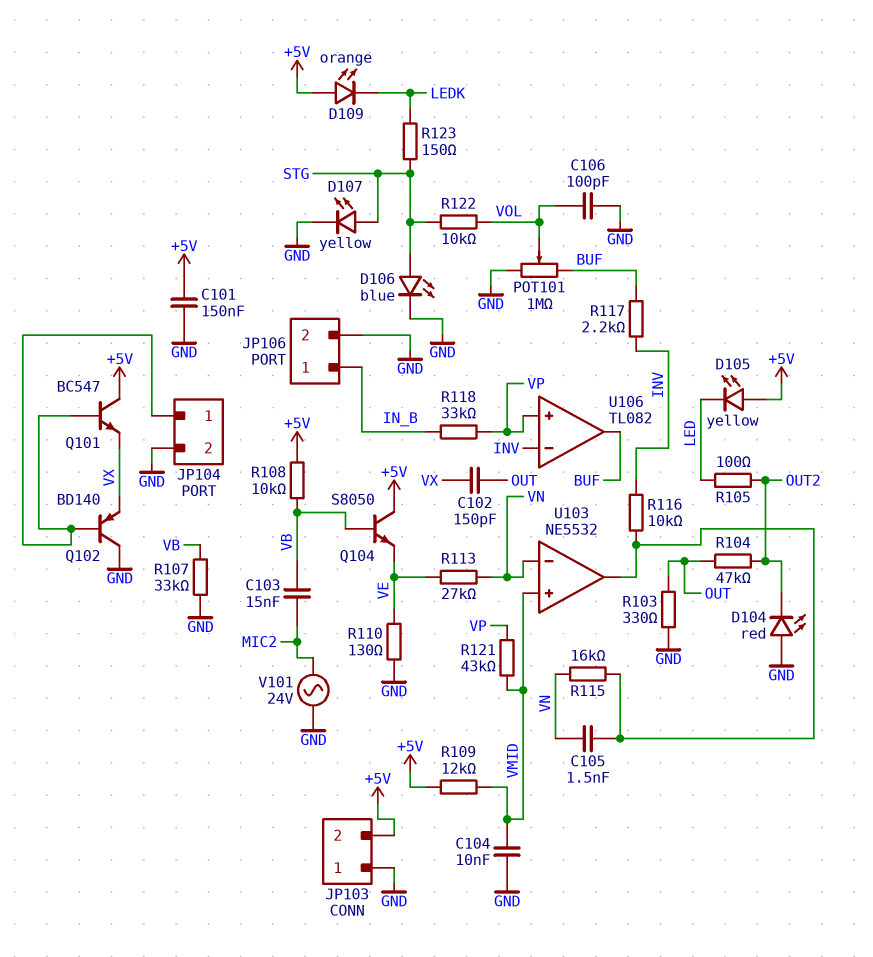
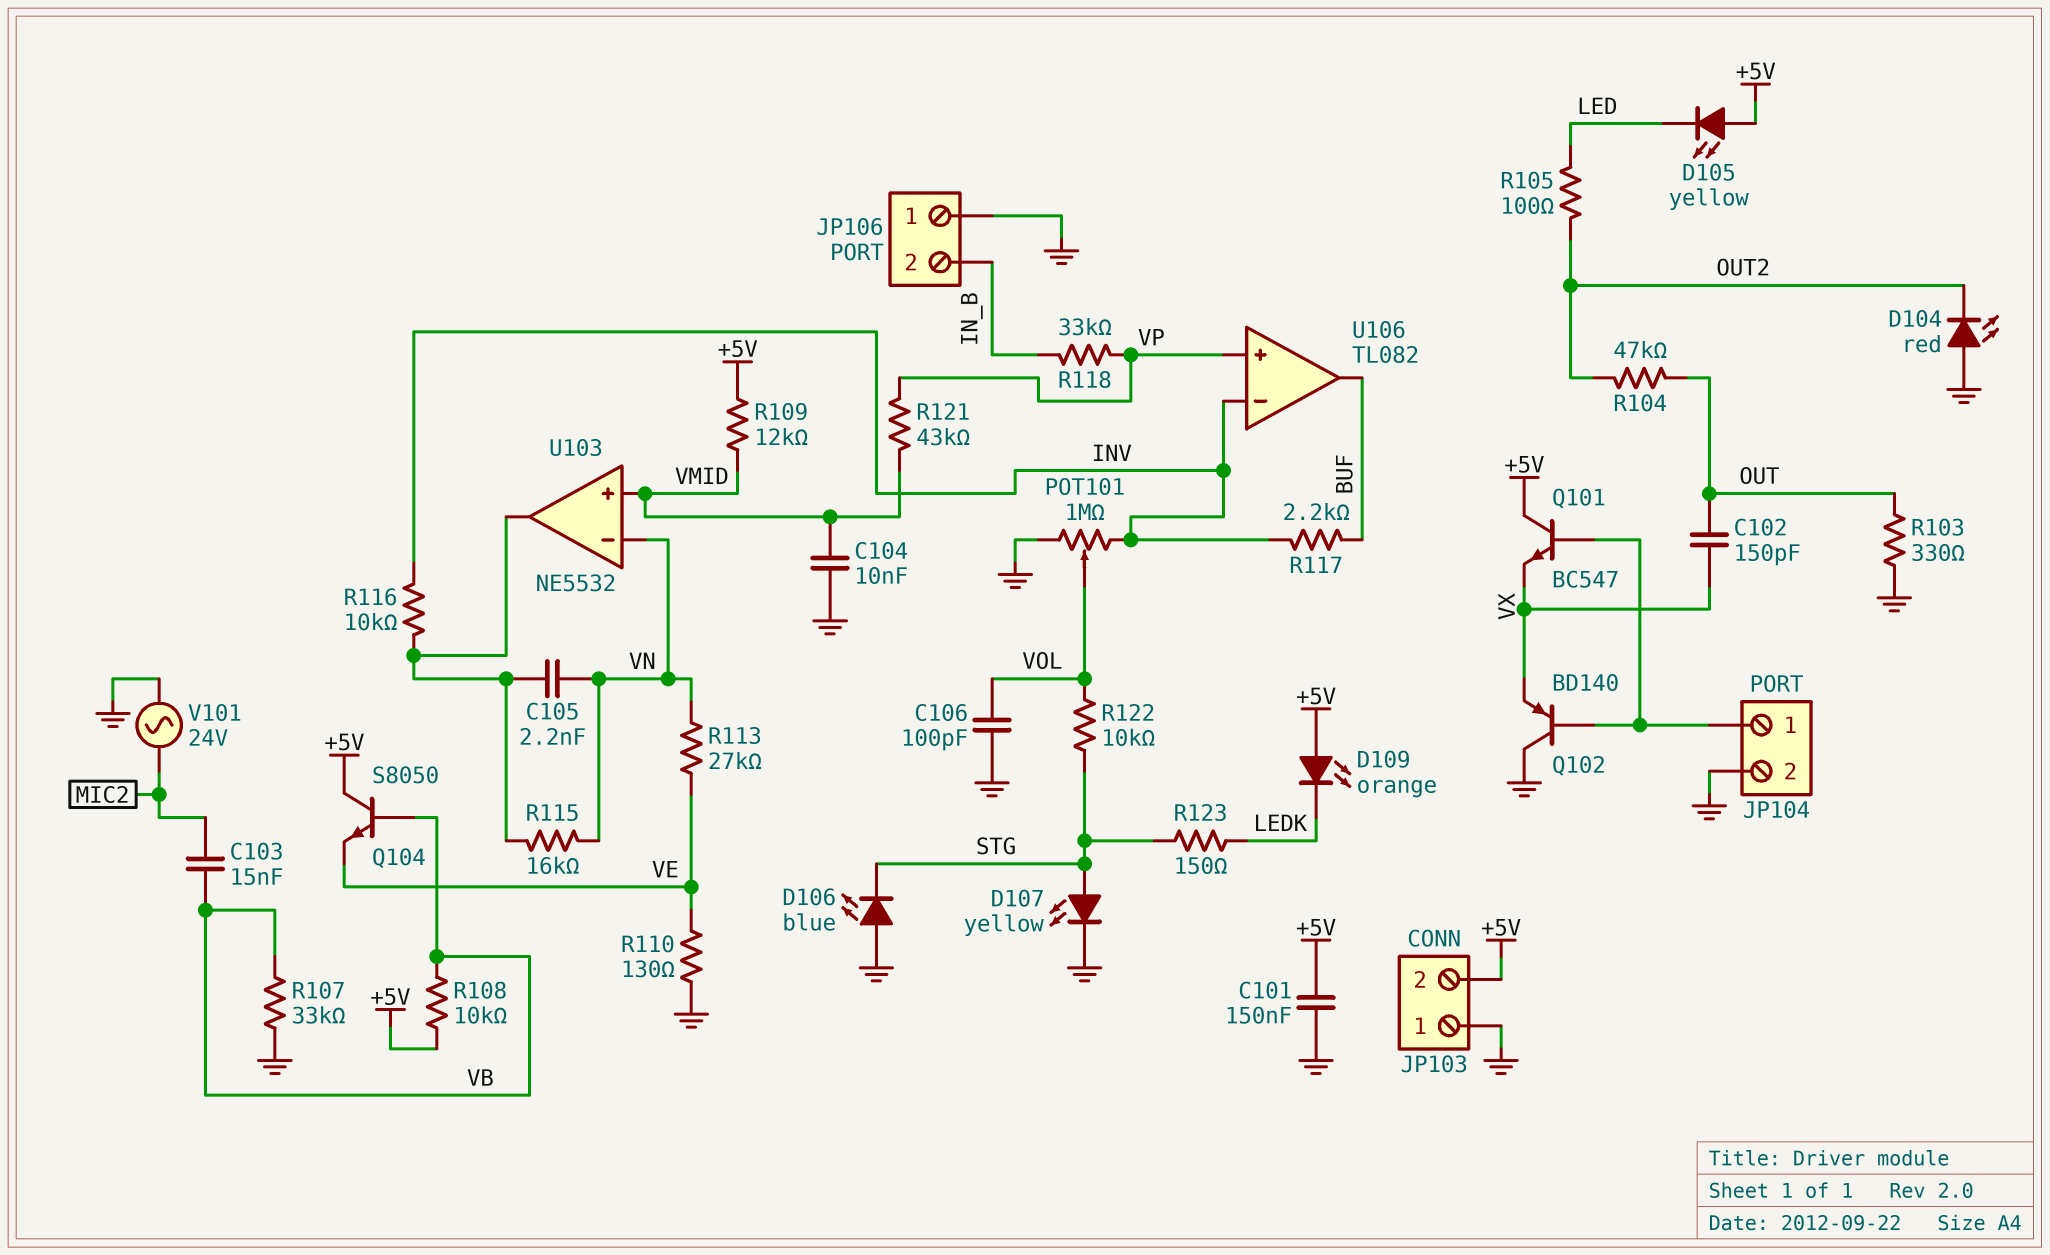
C105: 1.5nF (U103/out, VN) -> 2.2nF (U103/out, VN)
D106: LED blue (A STG, K GND) -> LED blue (A GND, K STG)
JP106 pin 1: IN_B -> GND
JP106 pin 2: GND -> IN_B
POT101: 1M (BUF, GND, wiper VOL) -> 1M (GND, INV, wiper VOL)

